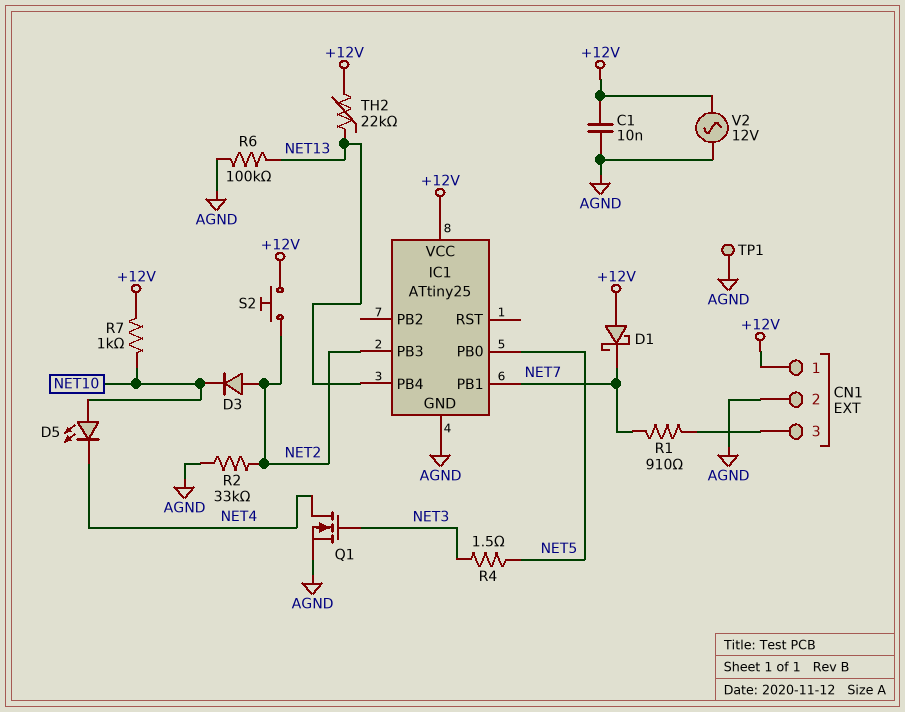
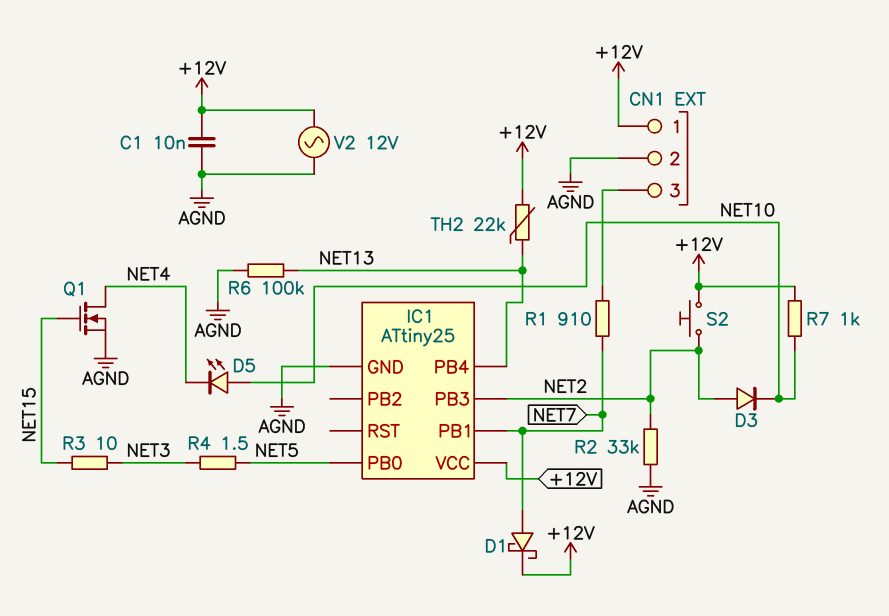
D1: schottky (A +12V, K NET7) -> schottky (A NET7, K +12V)
Q1: NMOS (G NET3, D NET4, S AGND) -> NMOS (G NET15, D NET4, S AGND)
R3: none -> 10 (NET3, NET15)
TP1: test point (AGND) -> none

